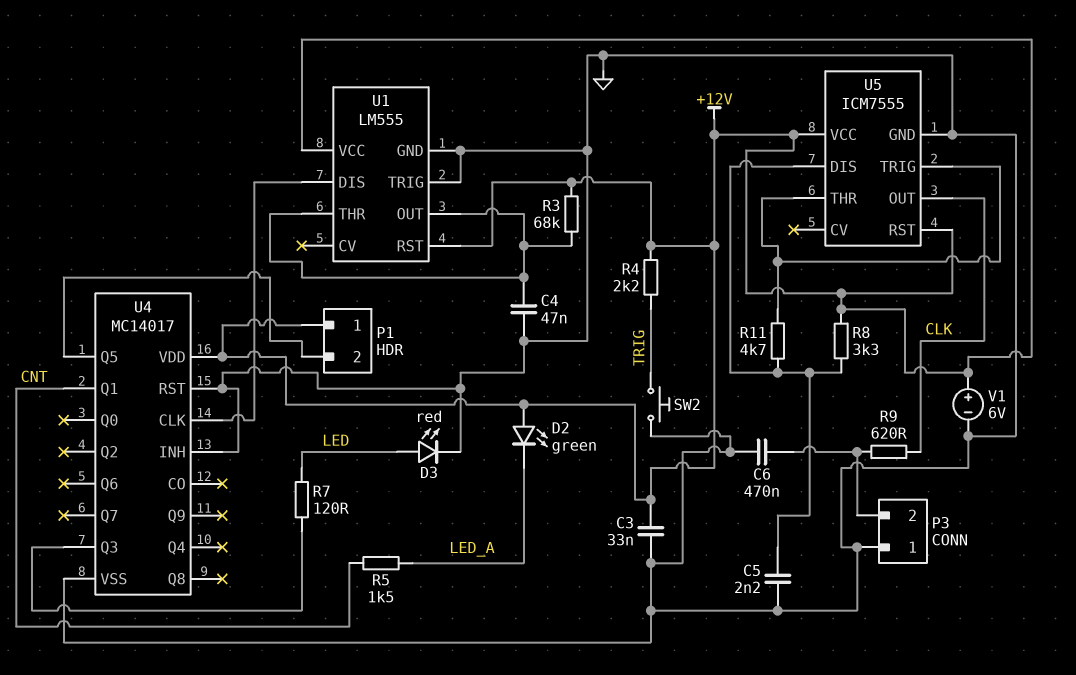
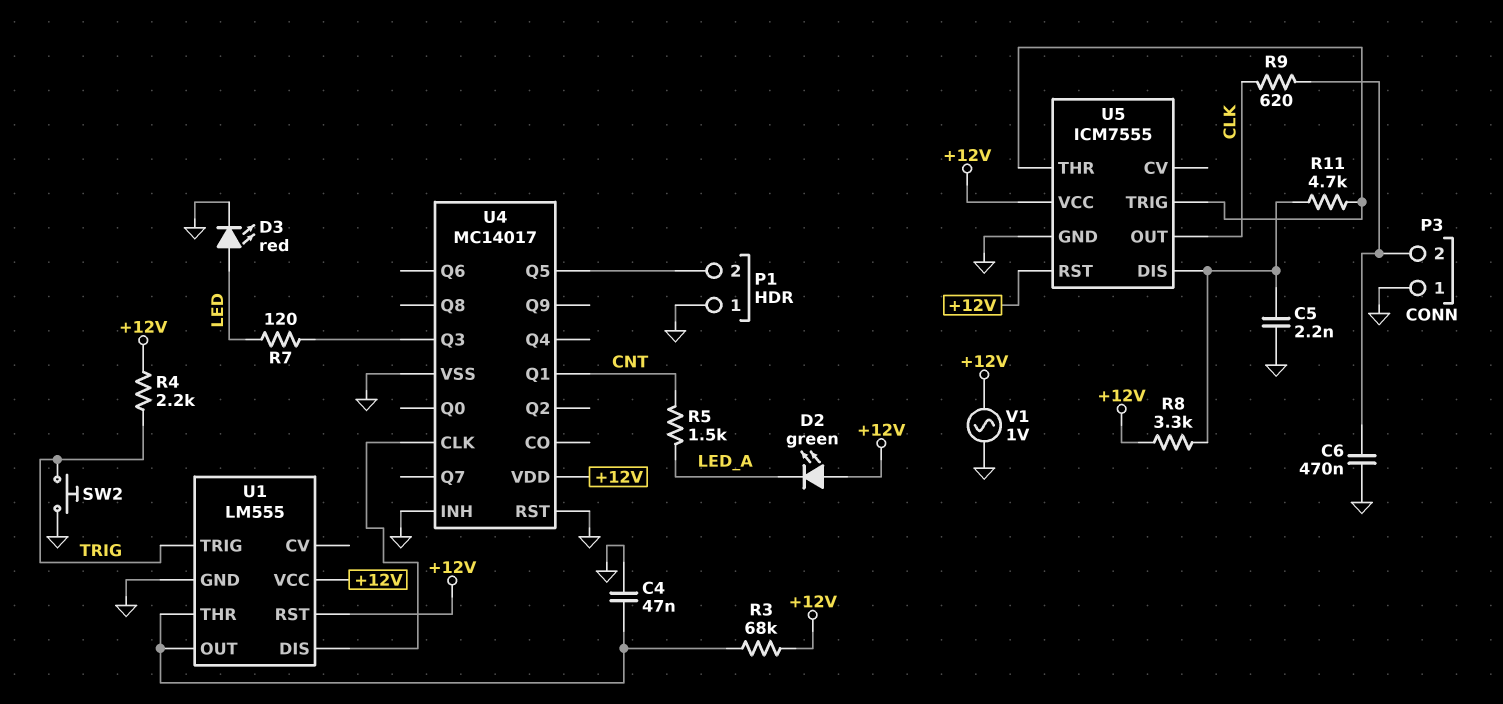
C3: 33nF (+12V, GND) -> none
P1 pin 1: +12V -> GND
U1 pin TRIG: GND -> TRIG
V1: 6V (plus +12V, minus GND) -> AC 1V (+12V, GND)

